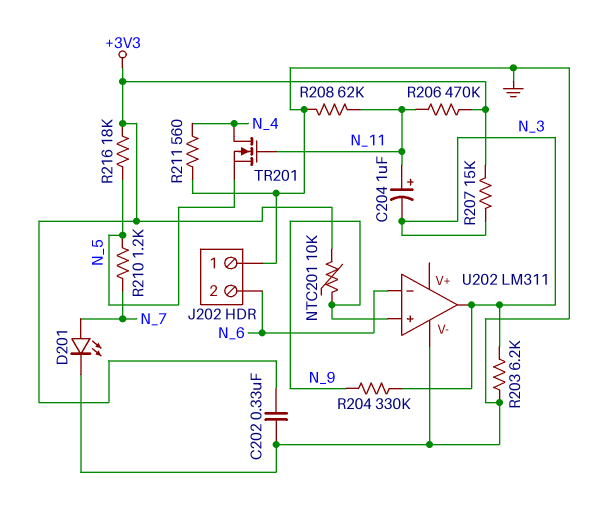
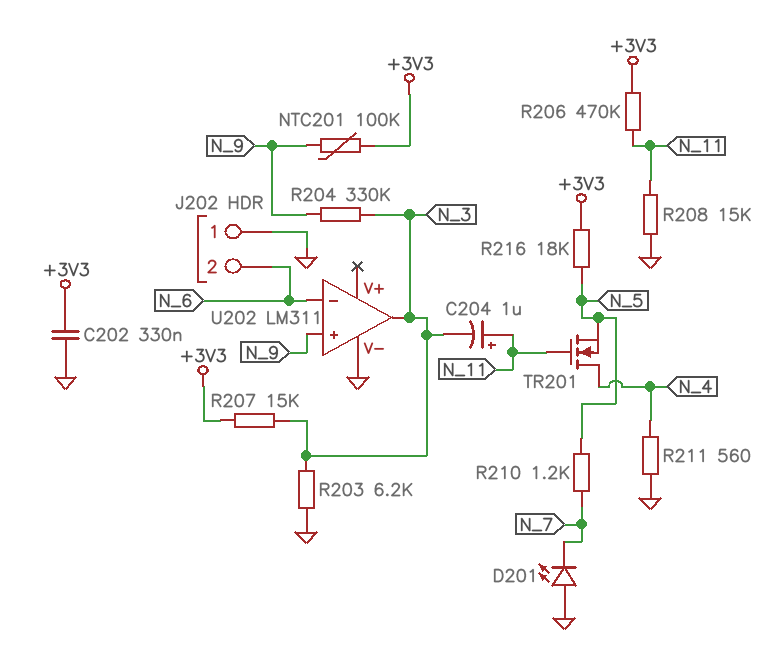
D201: LED (A N_7, K GND) -> LED (A GND, K N_7)
NTC201: 10k (+3V3, N_9) -> 100k (+3V3, N_9)
R208: 62k (GND, N_11) -> 15k (GND, N_11)

